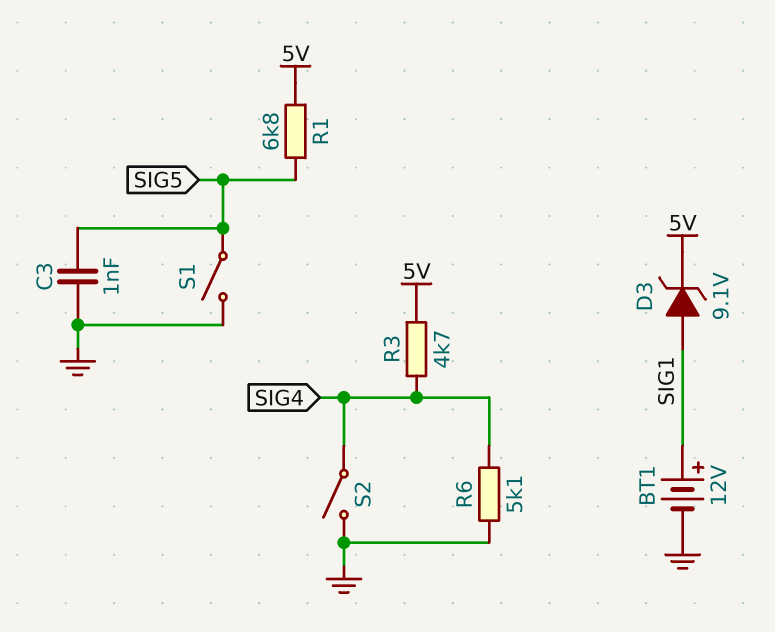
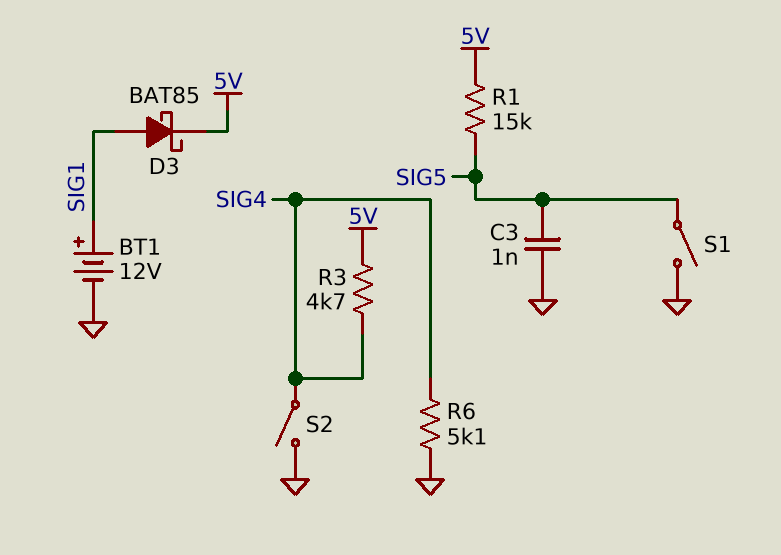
D3: zener 9.1V (A SIG1, K 5V) -> schottky BAT85 (A SIG1, K 5V)
R1: 6.8k (5V, SIG5) -> 15k (5V, SIG5)

